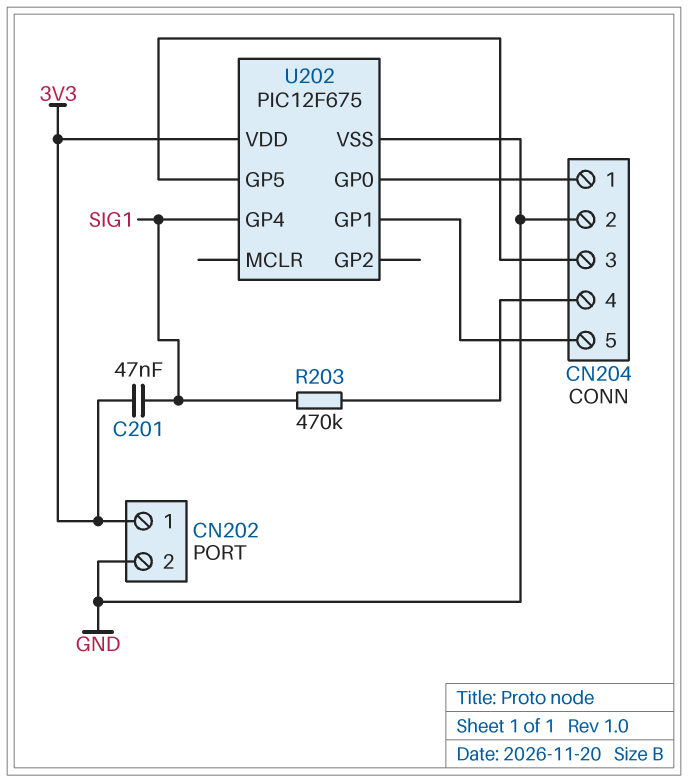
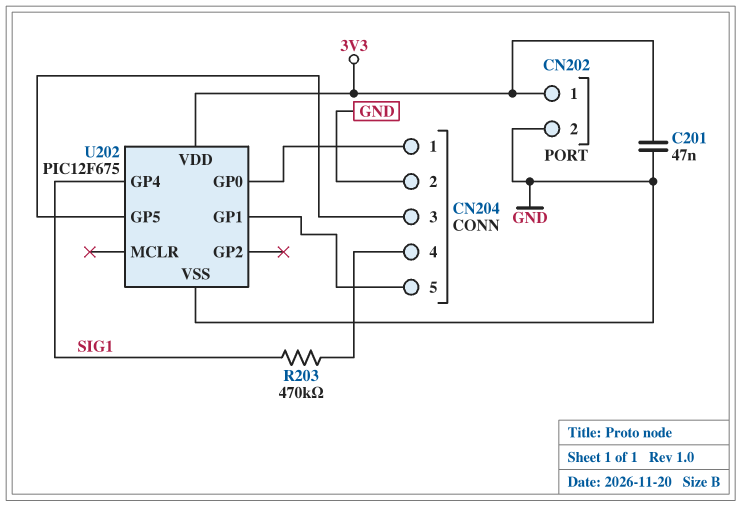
C201: 47nF (3V3, SIG1) -> 47nF (3V3, GND)

